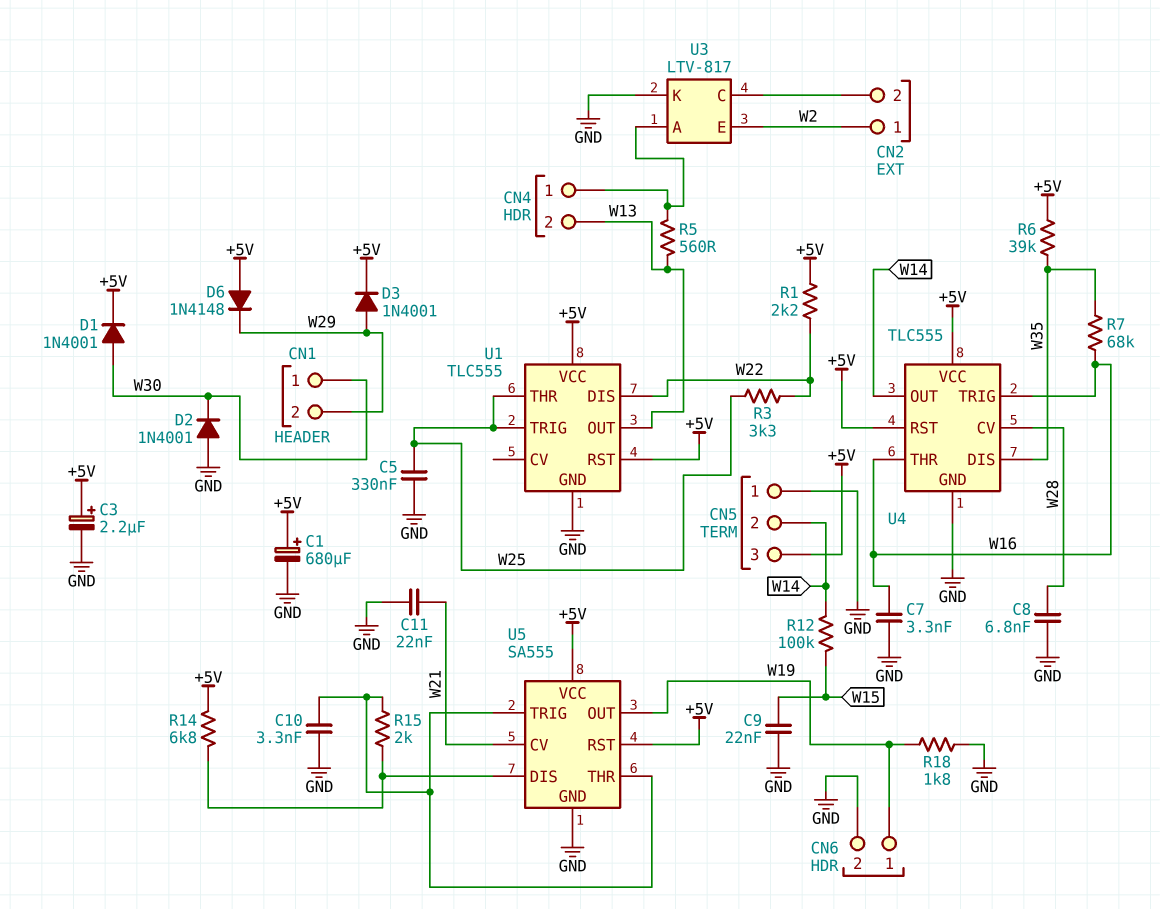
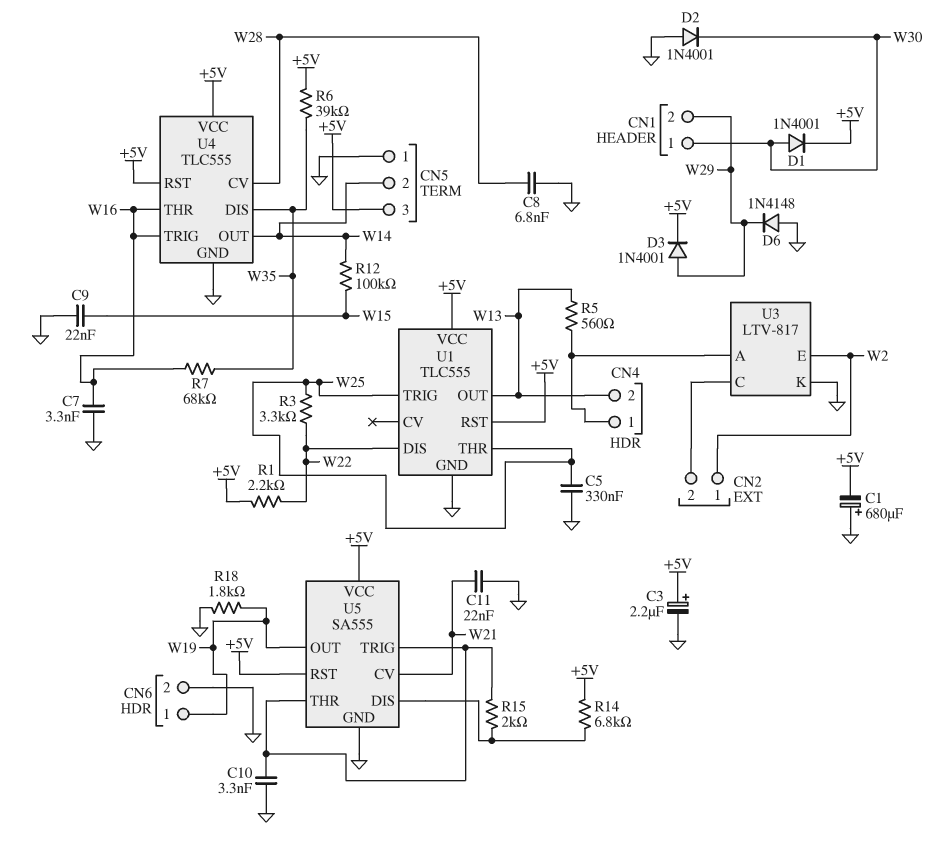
C1: 680uF (plus +5V, minus GND) -> 680uF (plus GND, minus +5V)
D6: diode 1N4148 (A +5V, K W29) -> diode 1N4148 (A GND, K W29)

